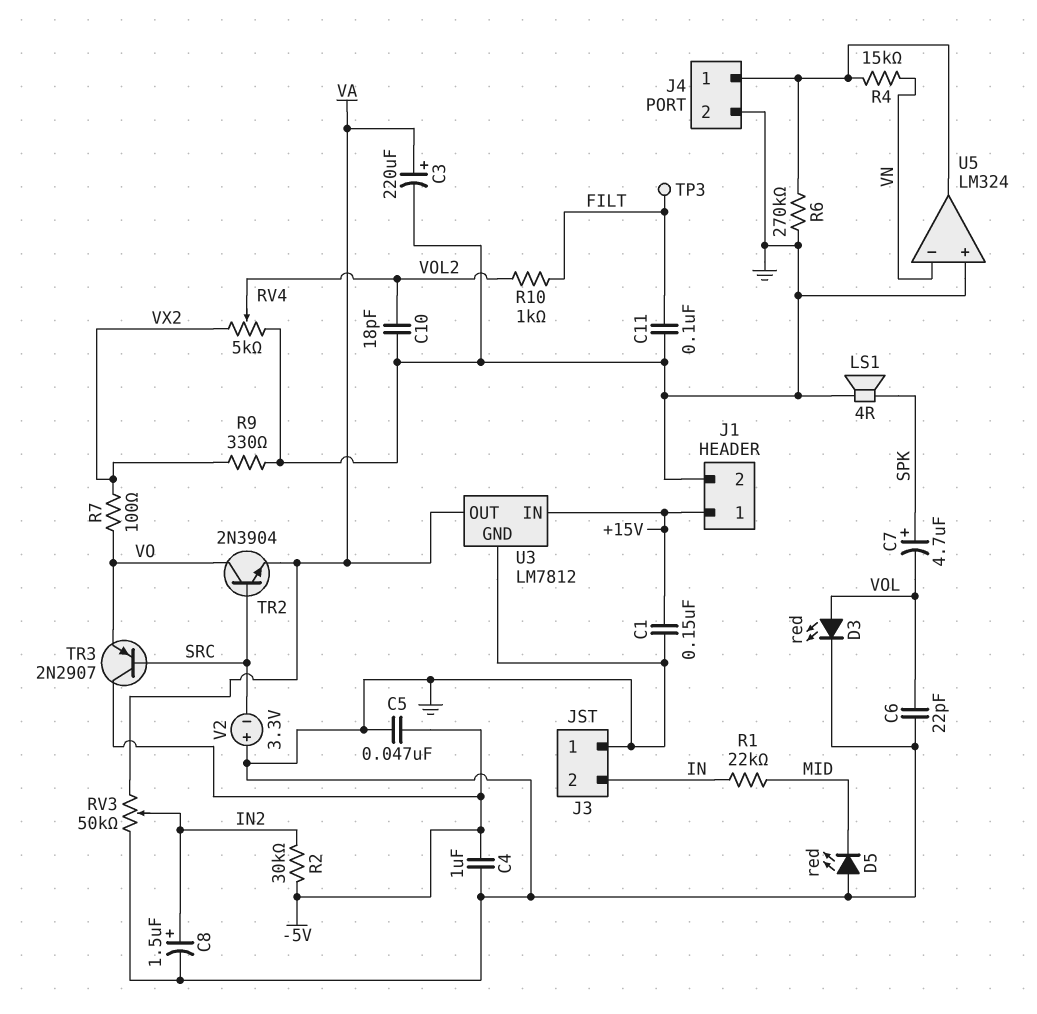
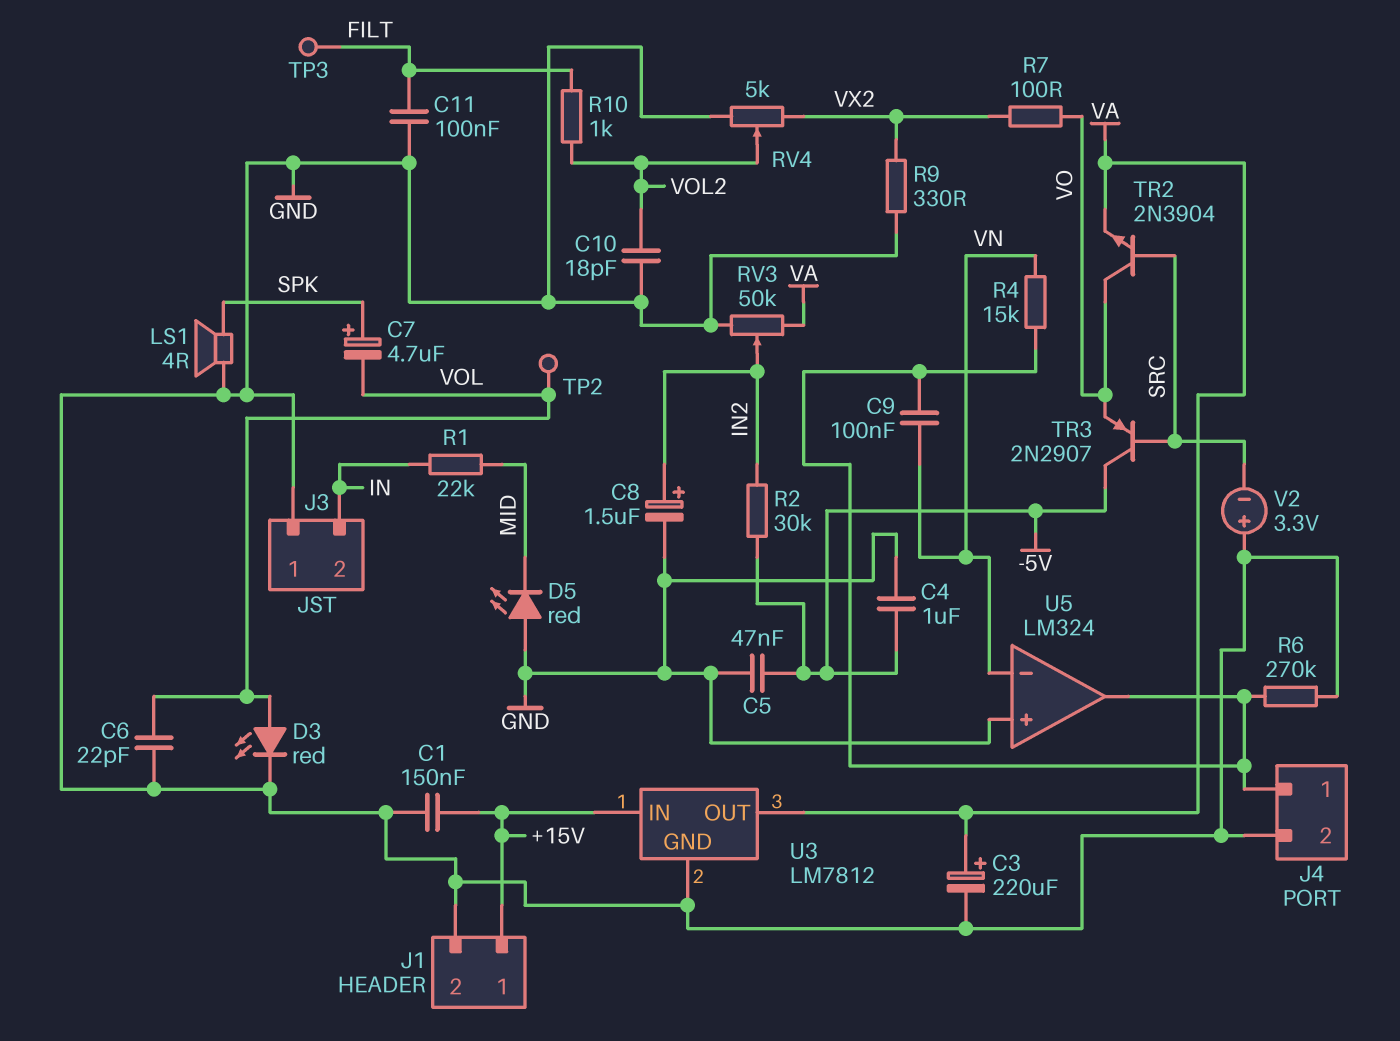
C9: none -> 100nF (J4/1, VN)
TP2: none -> test point (VOL)

